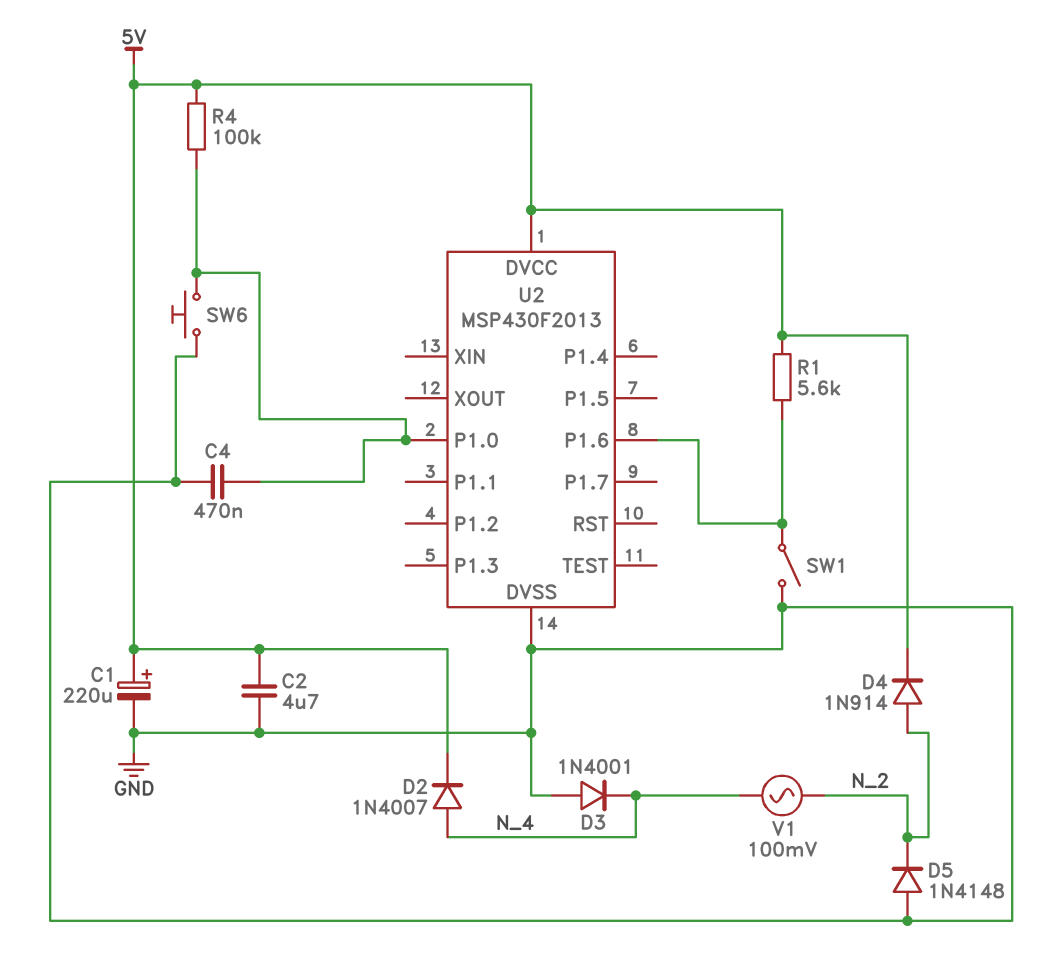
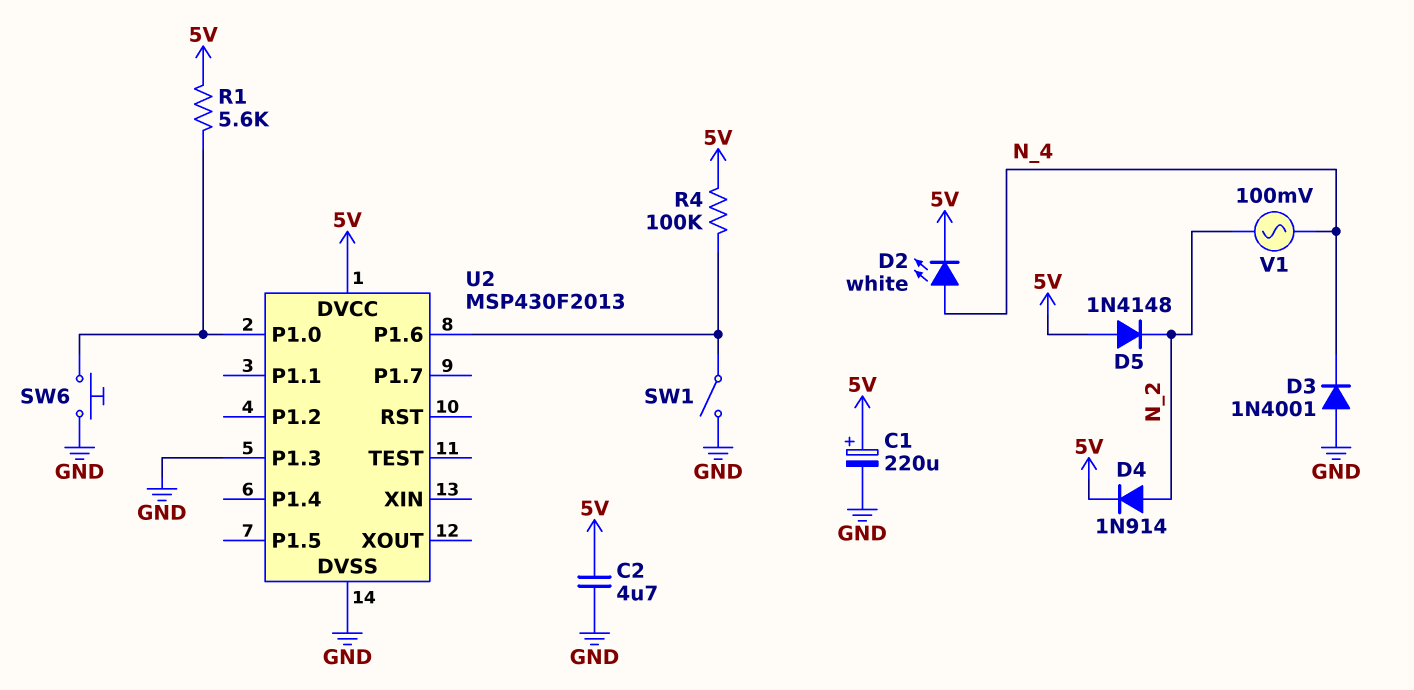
C4: 470nF (GND, U2/P1.0) -> none
D2: diode 1N4007 (A N_4, K 5V) -> LED white (A N_4, K 5V)
D5: diode 1N4148 (A GND, K N_2) -> diode 1N4148 (A 5V, K N_2)
R1: 5.6k (5V, U2/P1.6) -> 5.6k (5V, U2/P1.0)
R4: 100k (5V, U2/P1.0) -> 100k (5V, U2/P1.6)
U2 pin P1.3: none -> GND

